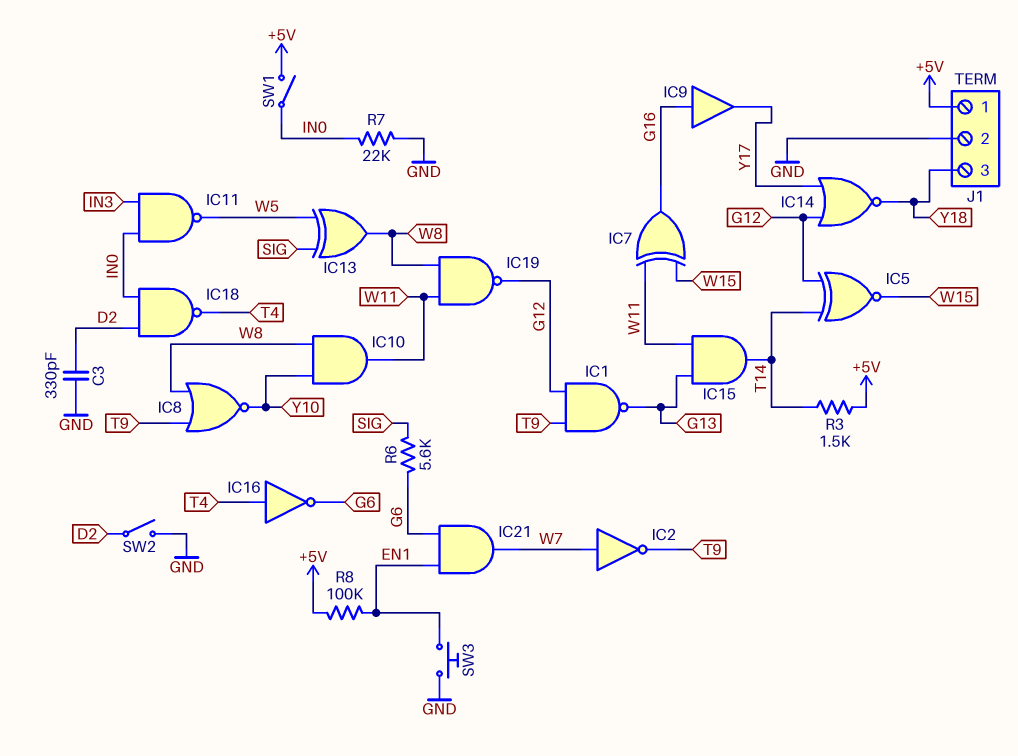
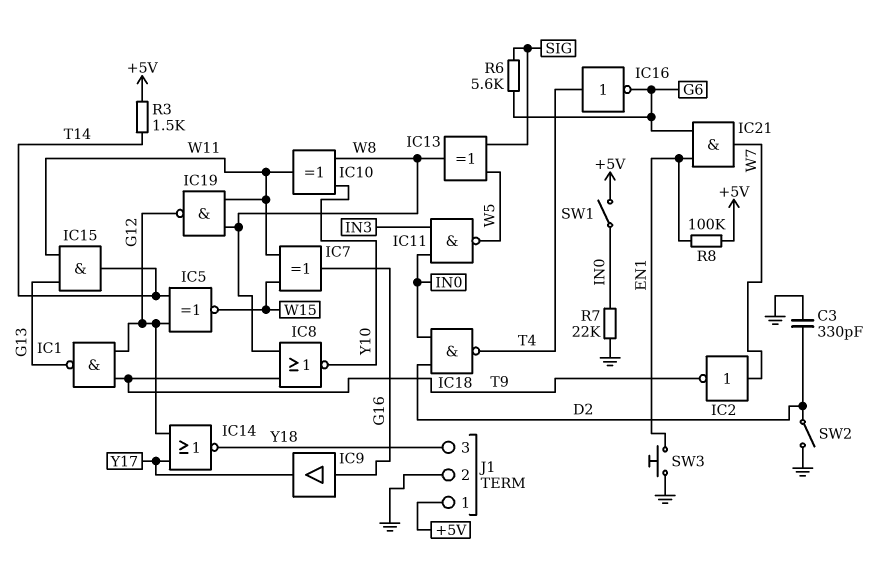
IC10: AND (in W8, in Y10, out W11) -> XOR (in W8, in Y10, out W11)

